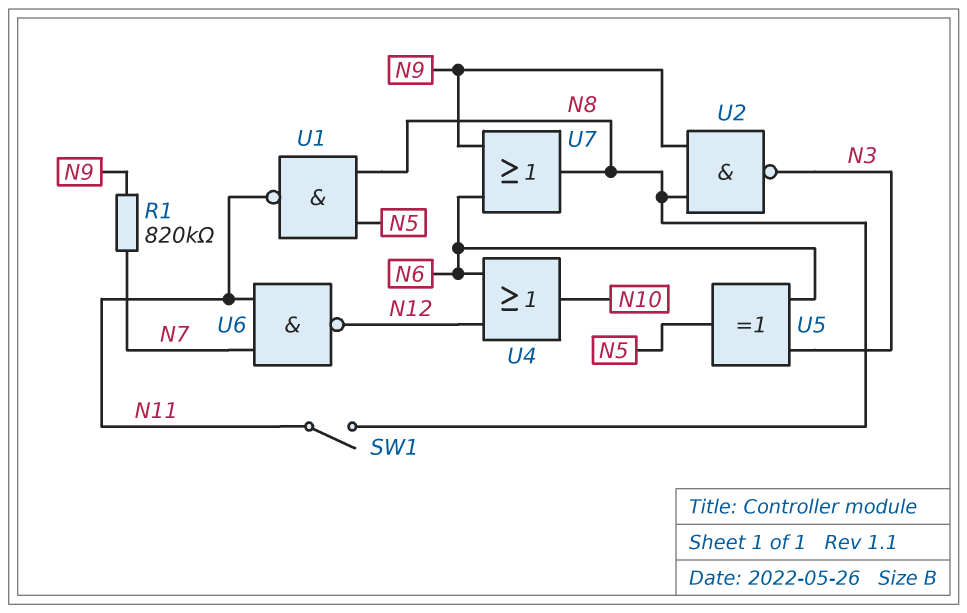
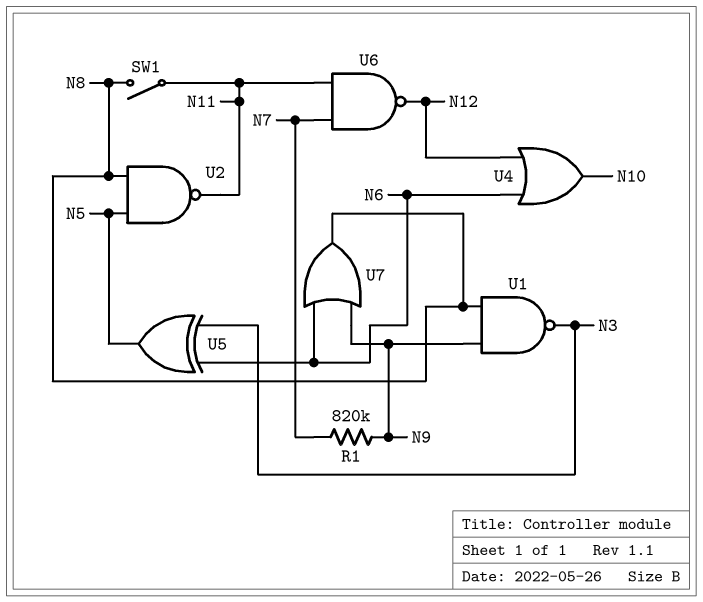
U1: NAND (in N5, in N8, out N11) -> NAND (in N8, in N9, out N3)
U2: NAND (in N8, in N9, out N3) -> NAND (in N5, in N8, out N11)

